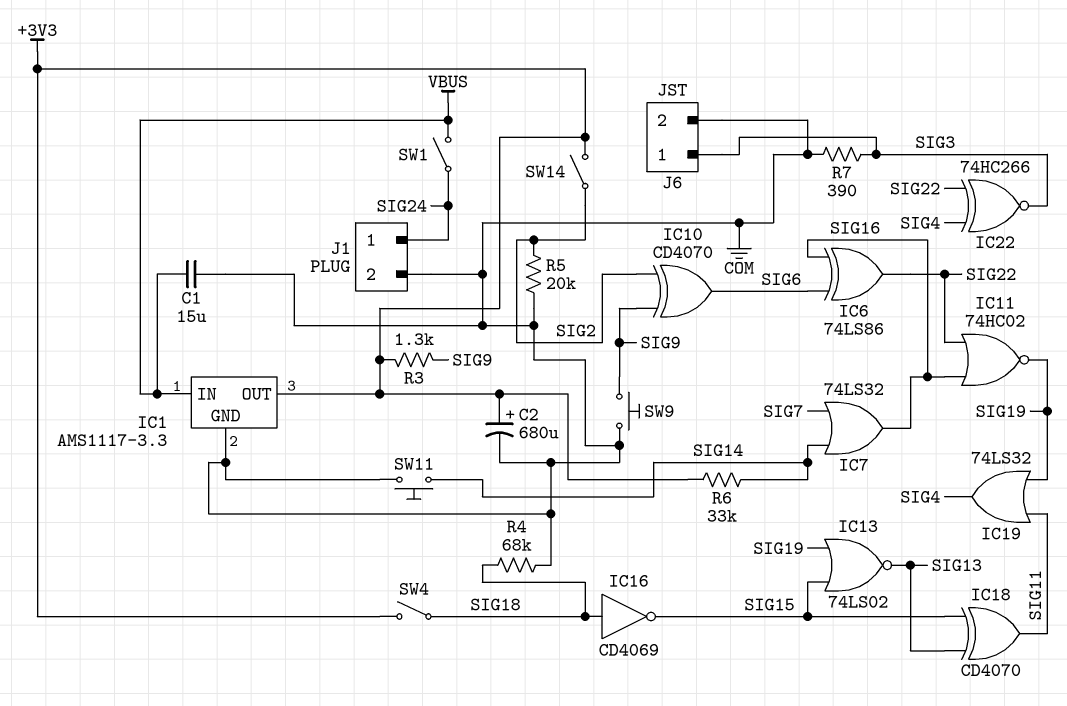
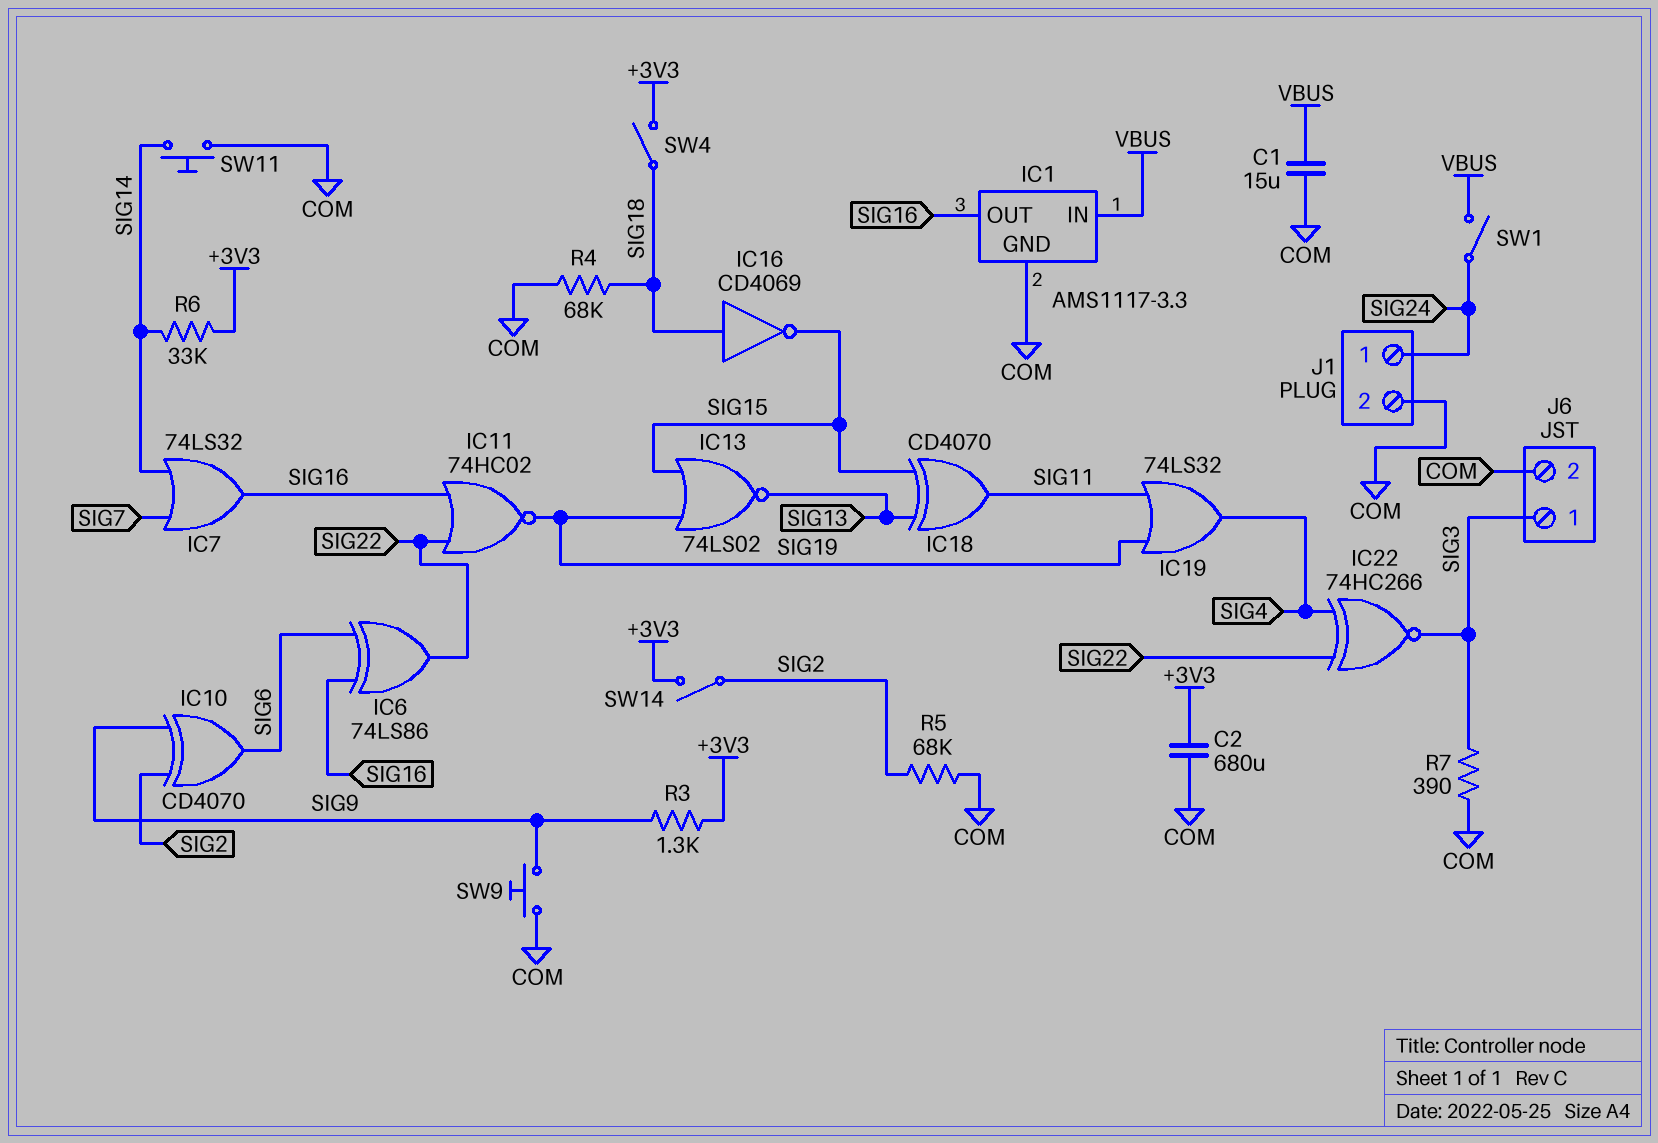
C2: 680uF (plus +3V3, minus COM) -> 680uF (+3V3, COM)
IC1 pin OUT: +3V3 -> SIG16
R5: 20k (COM, SIG2) -> 68k (COM, SIG2)

